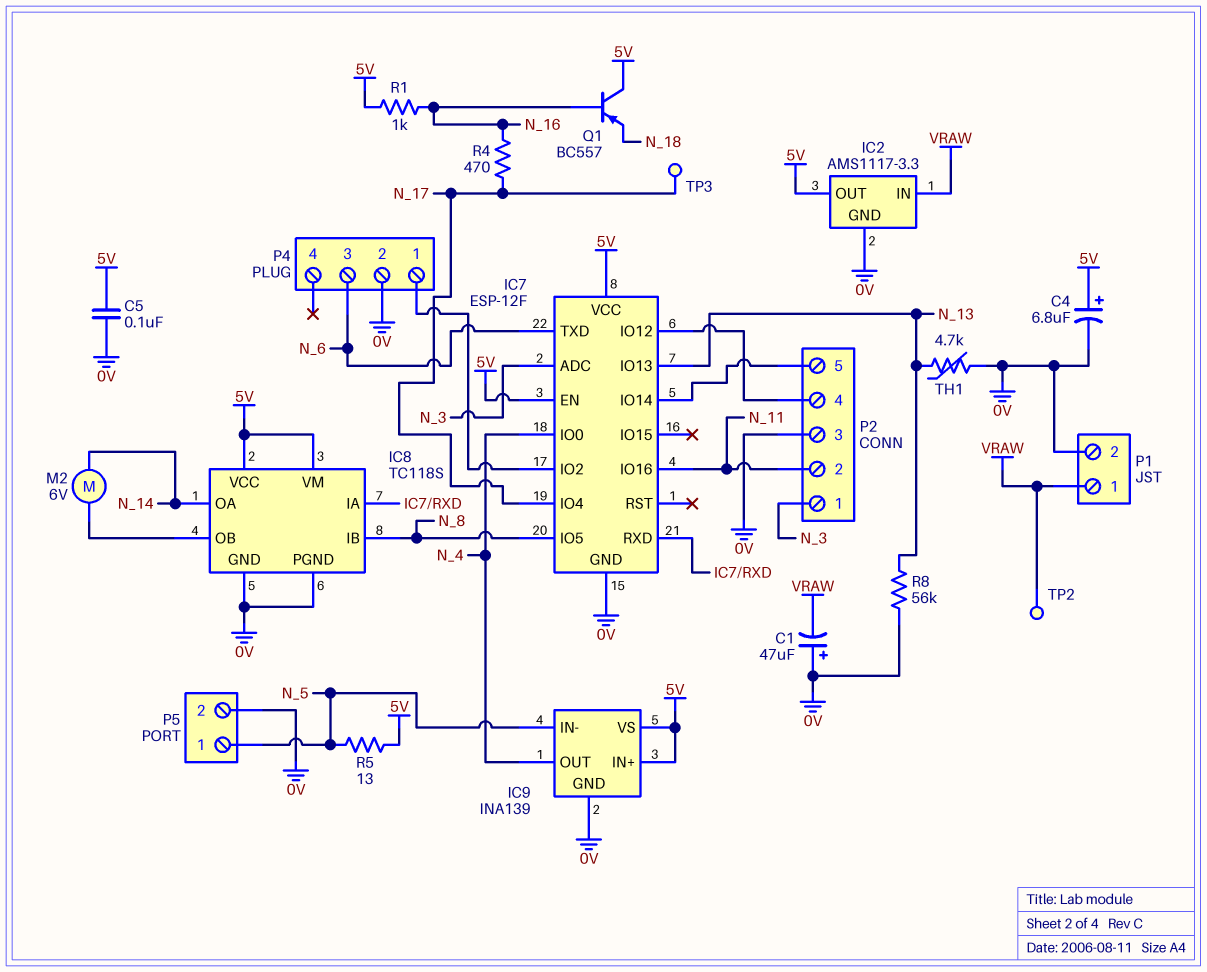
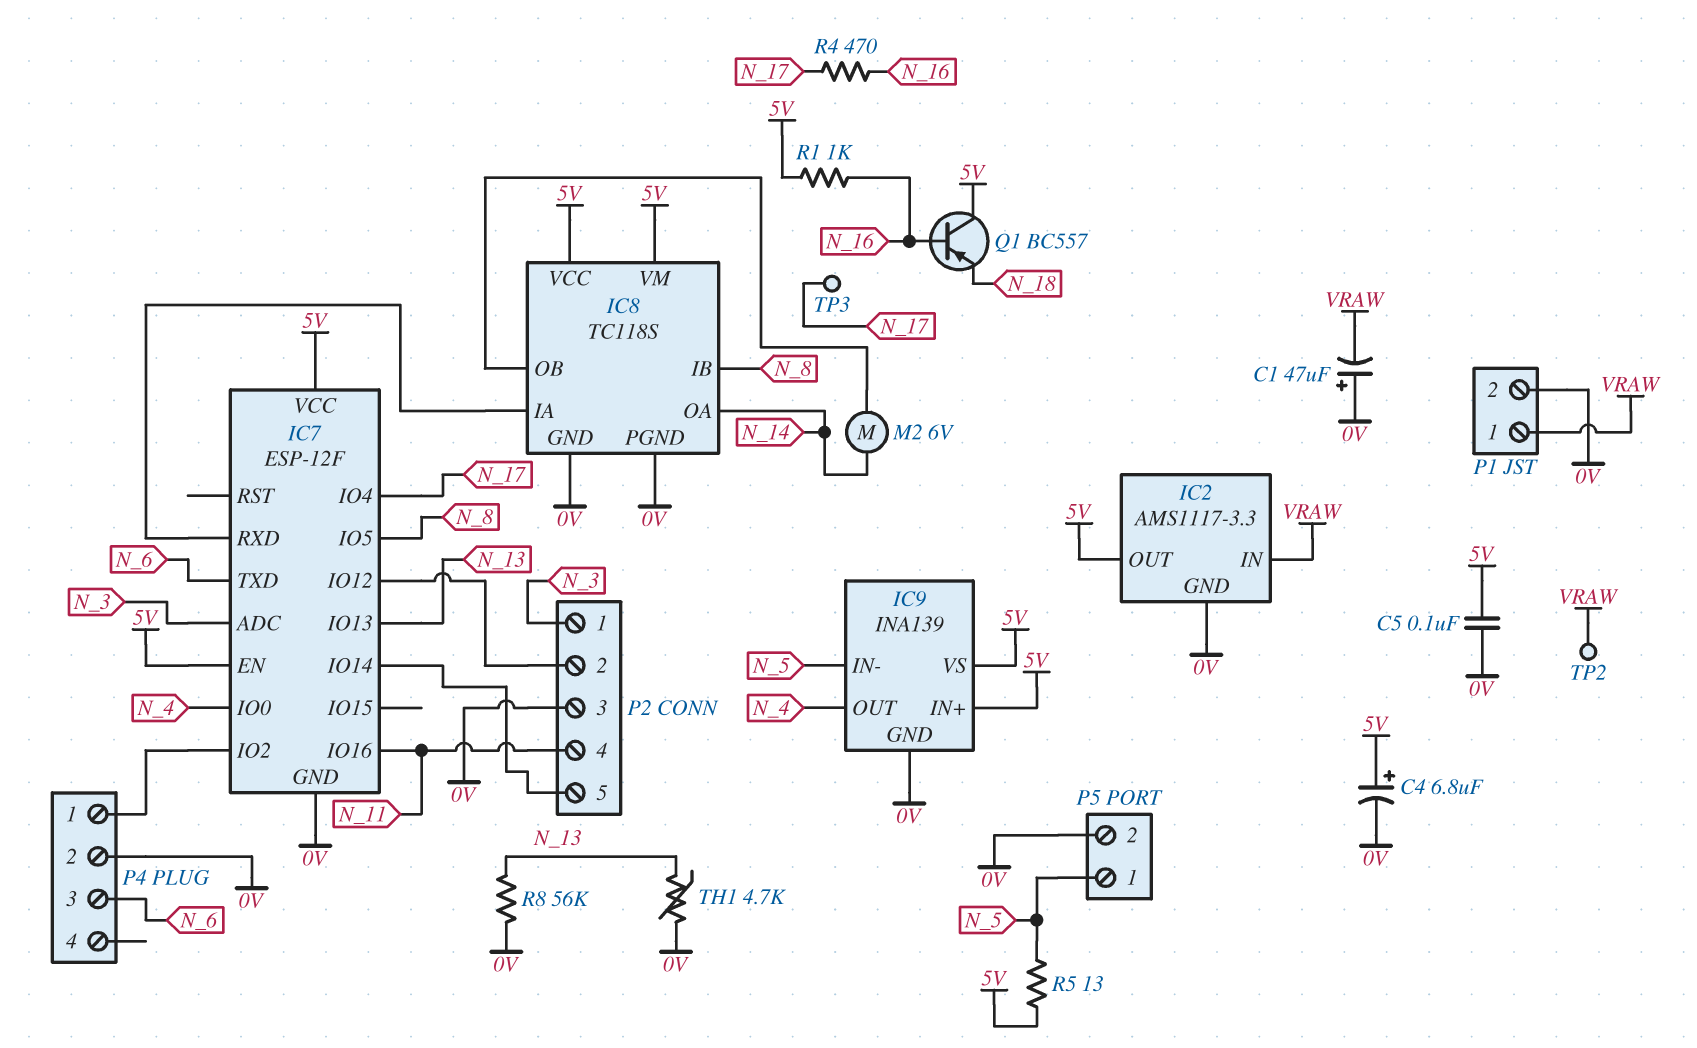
P2 pin 2: N_11 -> IC7/IO12
P2 pin 4: IC7/IO12 -> N_11

